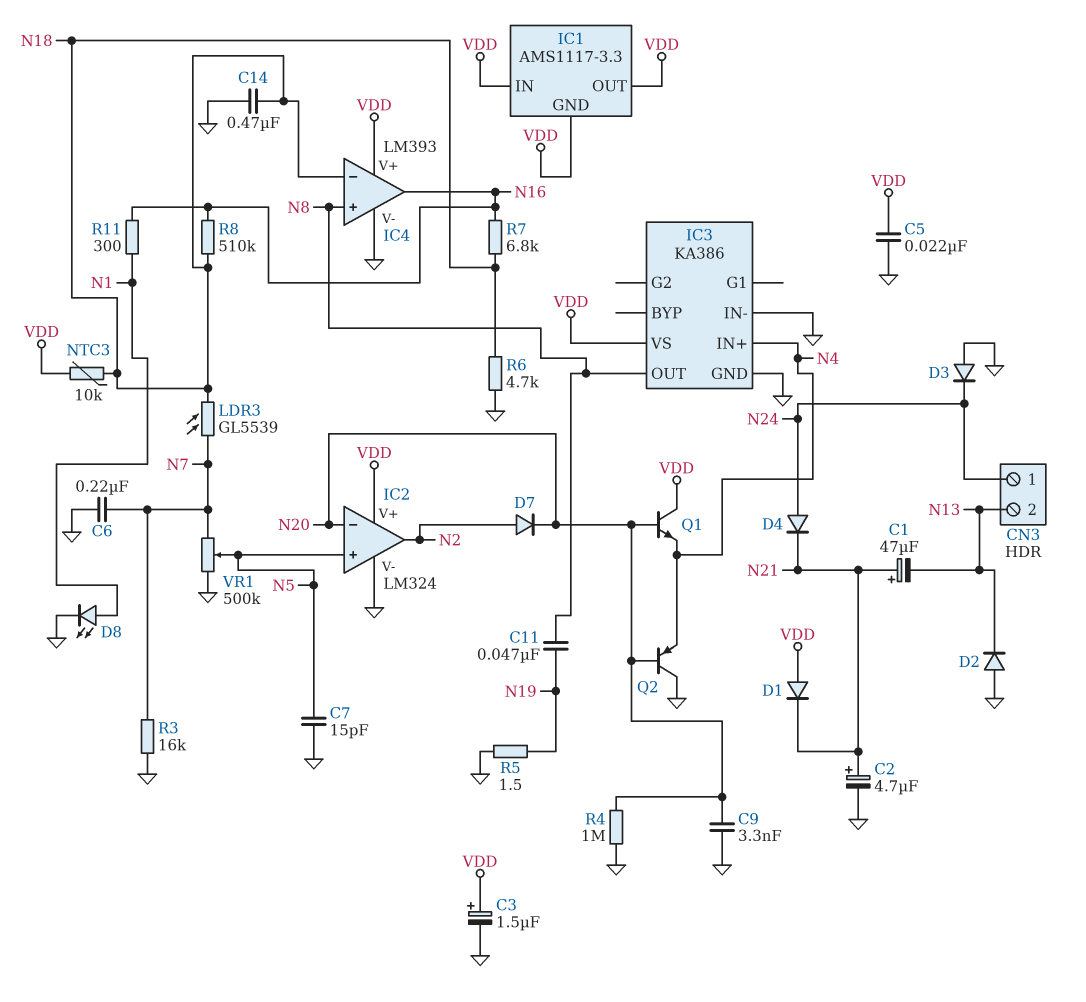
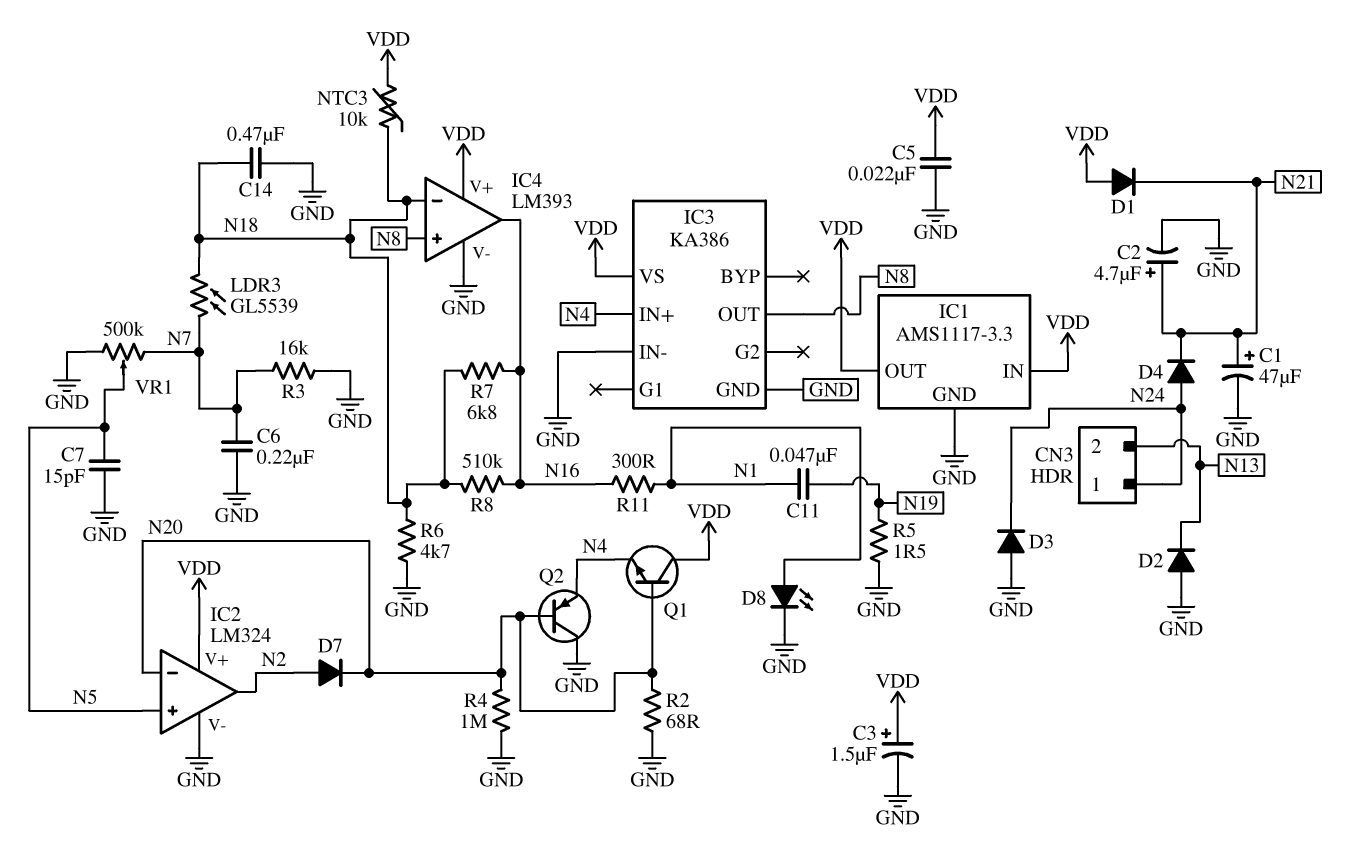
C1: 47uF (plus N21, minus N13) -> 47uF (plus N21, minus GND)
C9: 3.3nF (GND, N20) -> none
C11: 47nF (N8, N19) -> 47nF (N1, N19)
IC1 pin GND: VDD -> GND
R2: none -> 68 (GND, N20)

